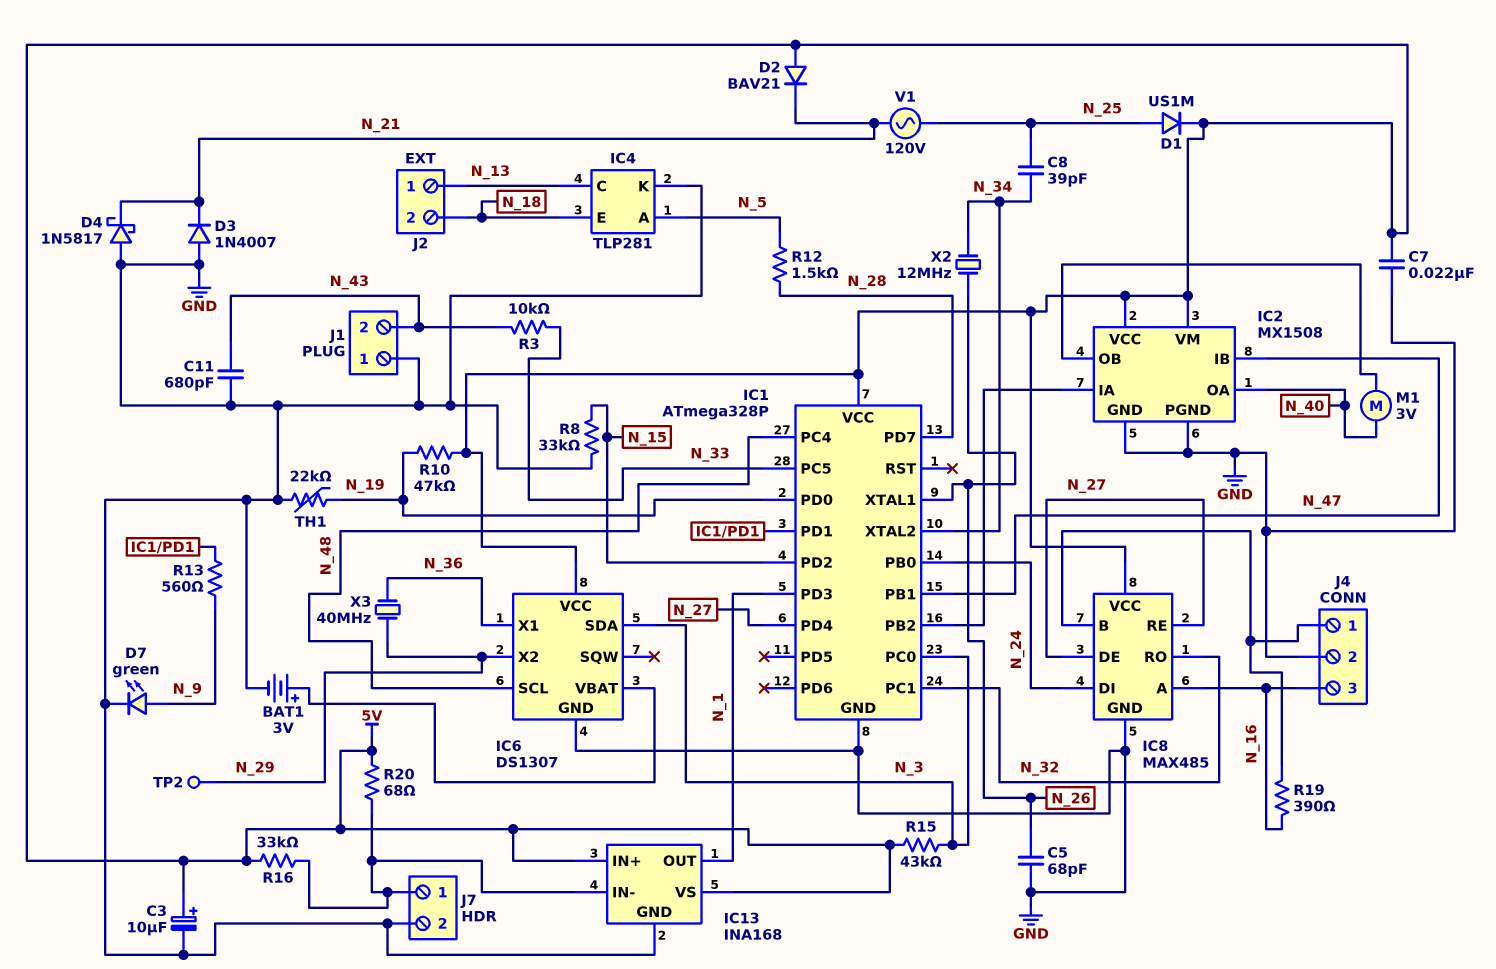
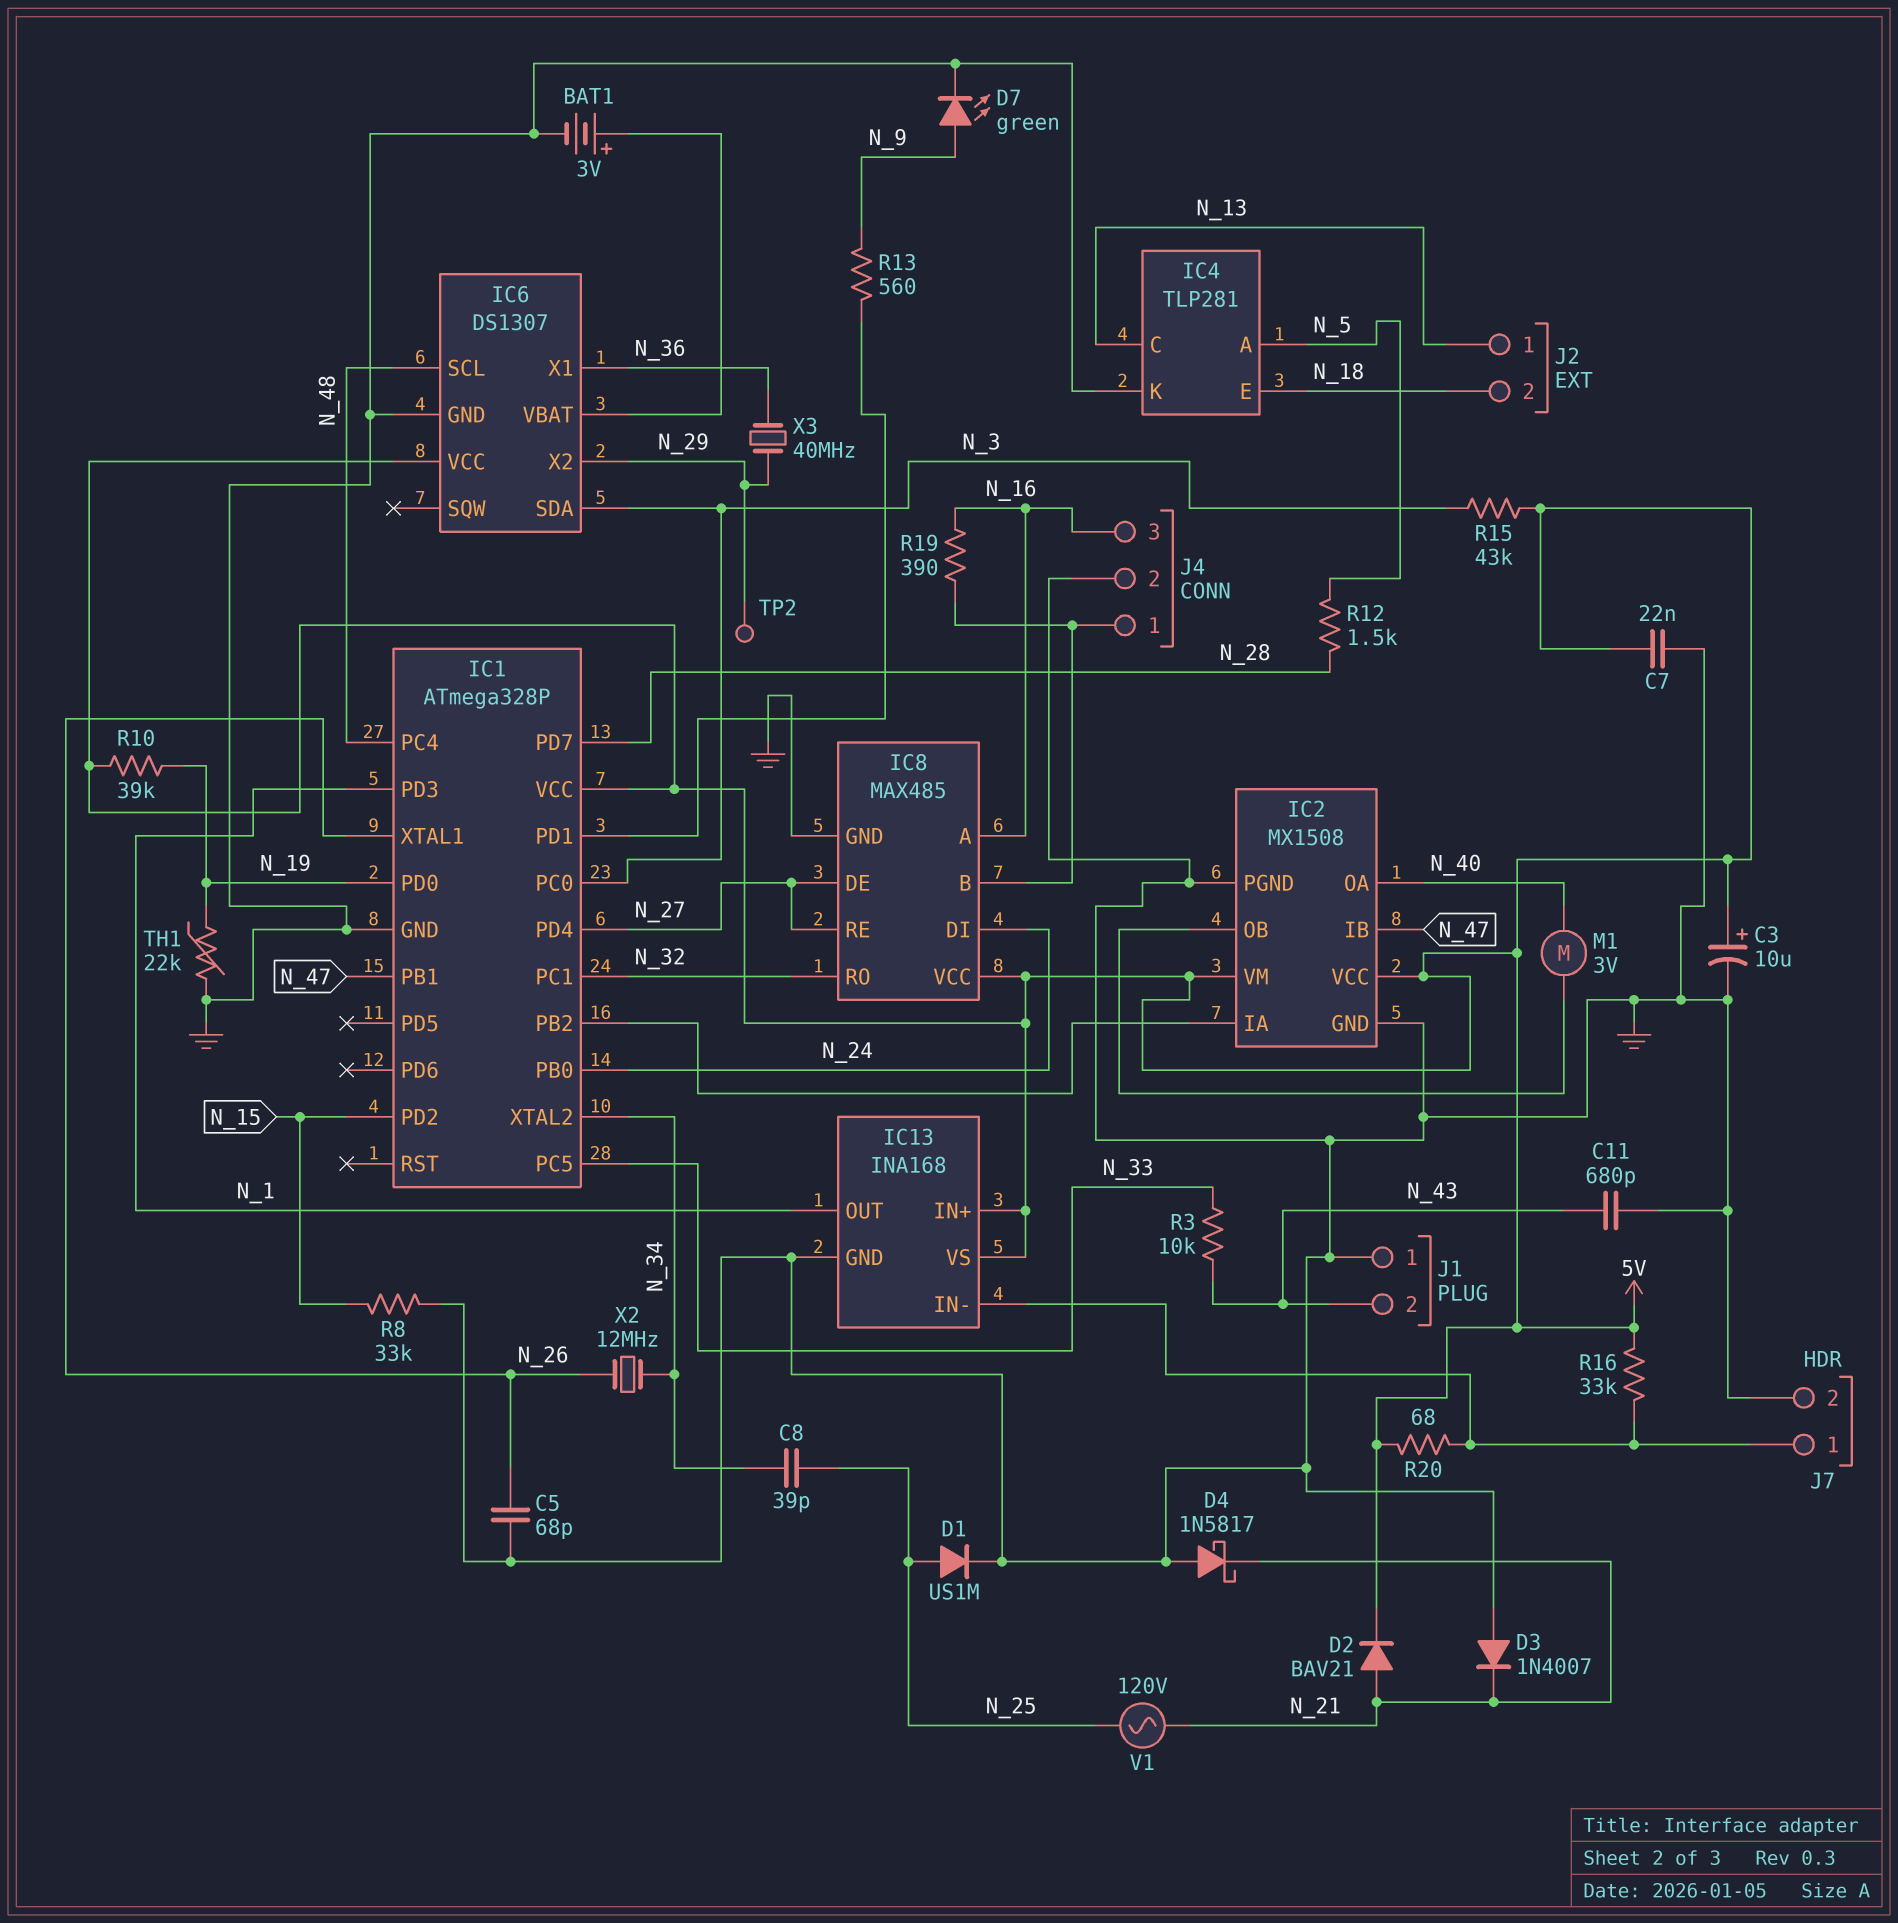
D1: diode US1M (A N_25, K 5V) -> diode US1M (A N_25, K GND)
D2: diode BAV21 (A 5V, K N_21) -> diode BAV21 (A N_21, K 5V)
R10: 47k (5V, N_19) -> 39k (5V, N_19)

